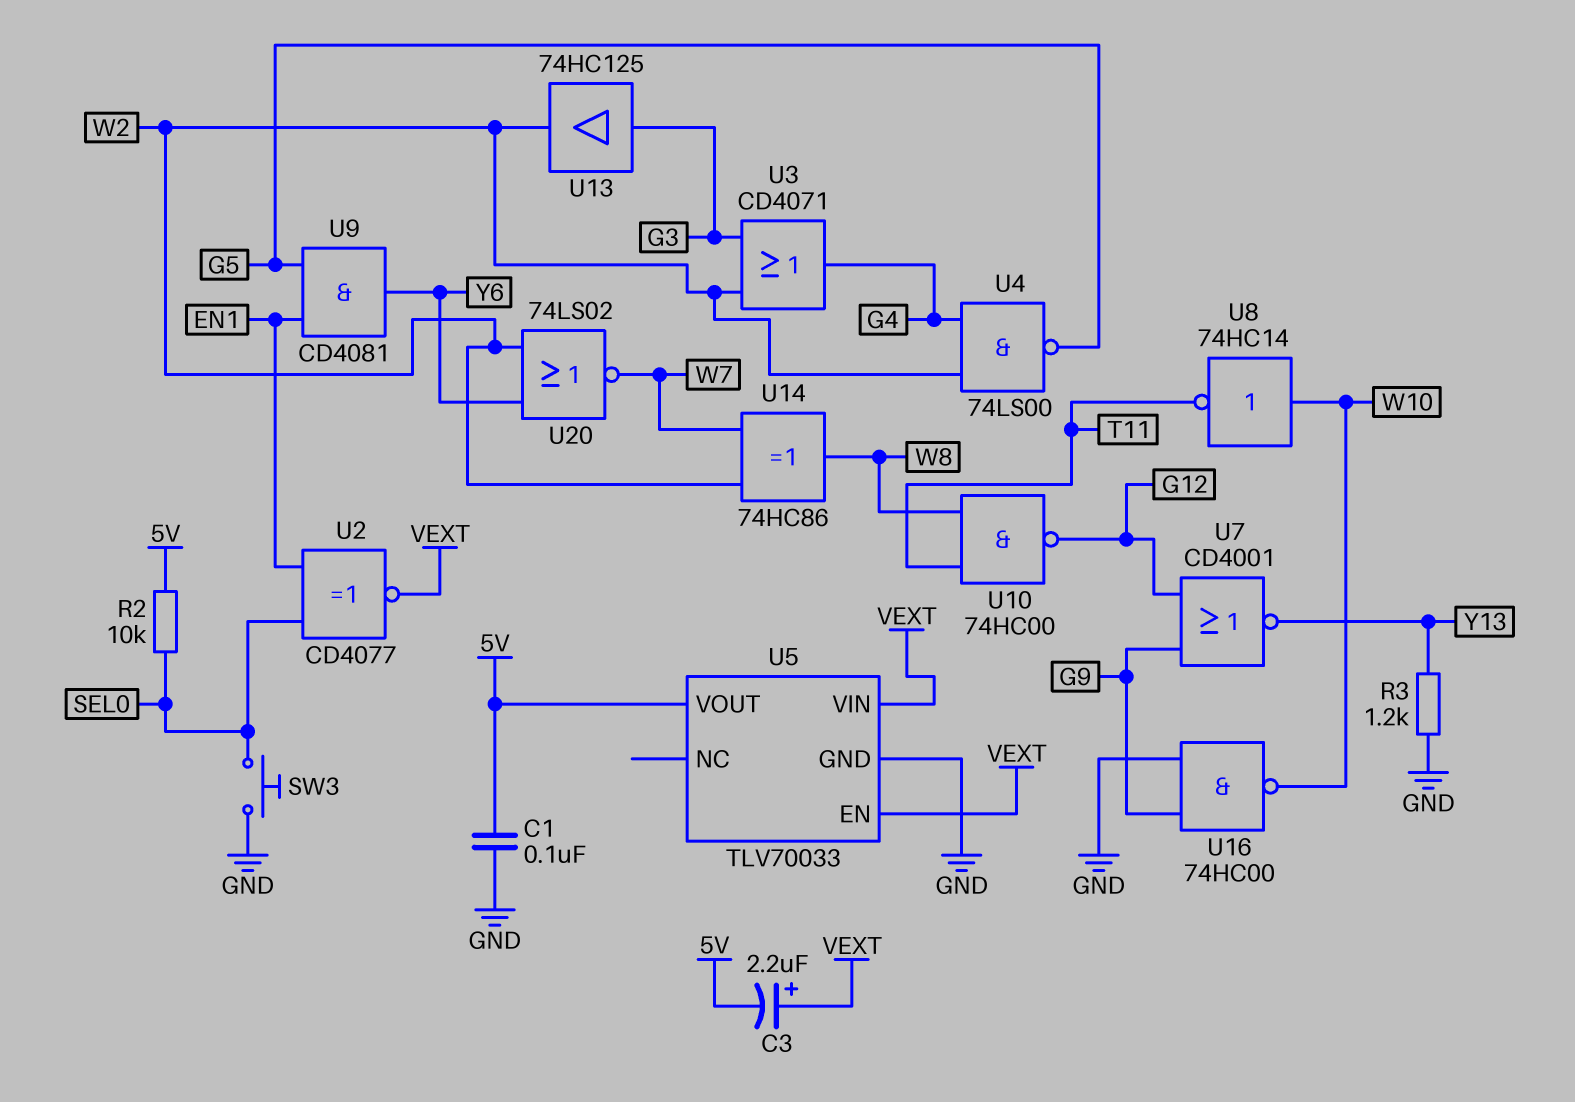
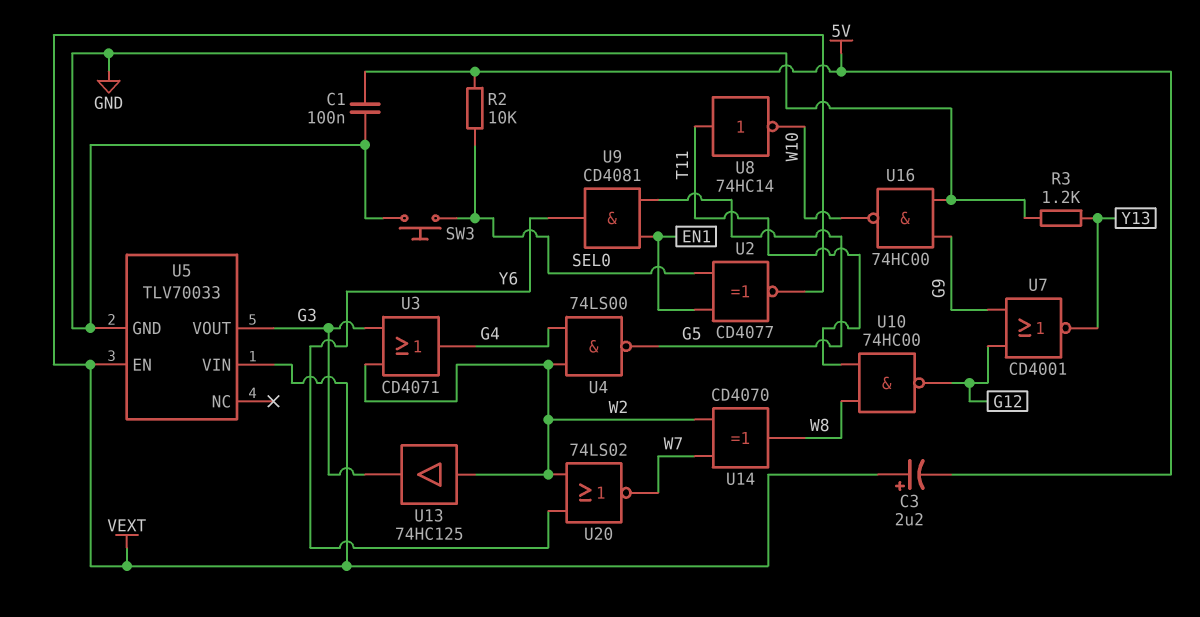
U5 pin VOUT: 5V -> G3
U8: NOT 74HC14 (in W10, out T11) -> NOT 74HC14 (in T11, out W10)
U13: buffer 74HC125 (in G3, out W2) -> buffer 74HC125 (in W2, out G3)
U14: XOR 74HC86 (in W2, in W7, out W8) -> XOR CD4070 (in W2, in W7, out W8)

